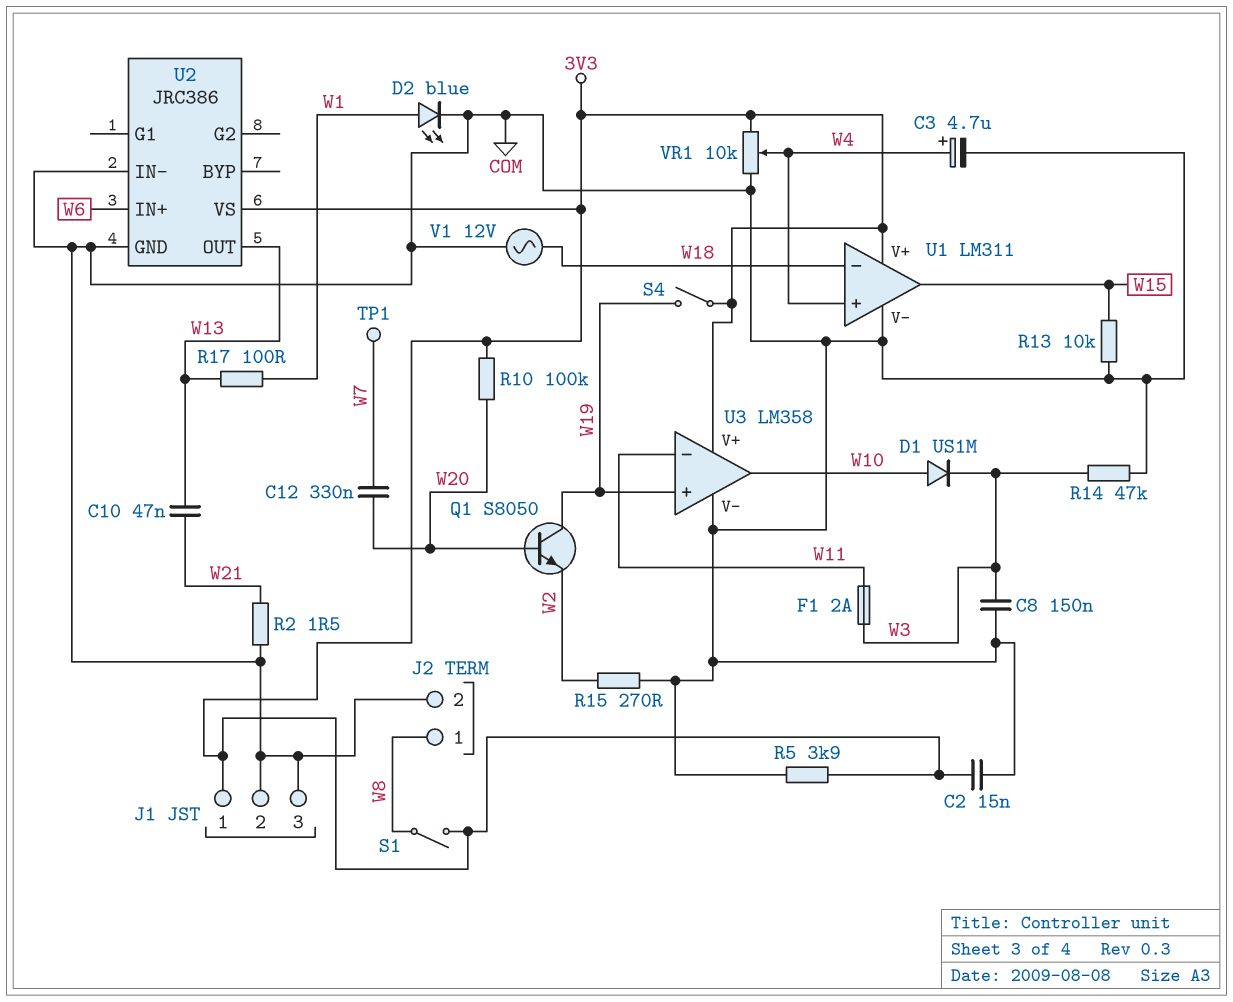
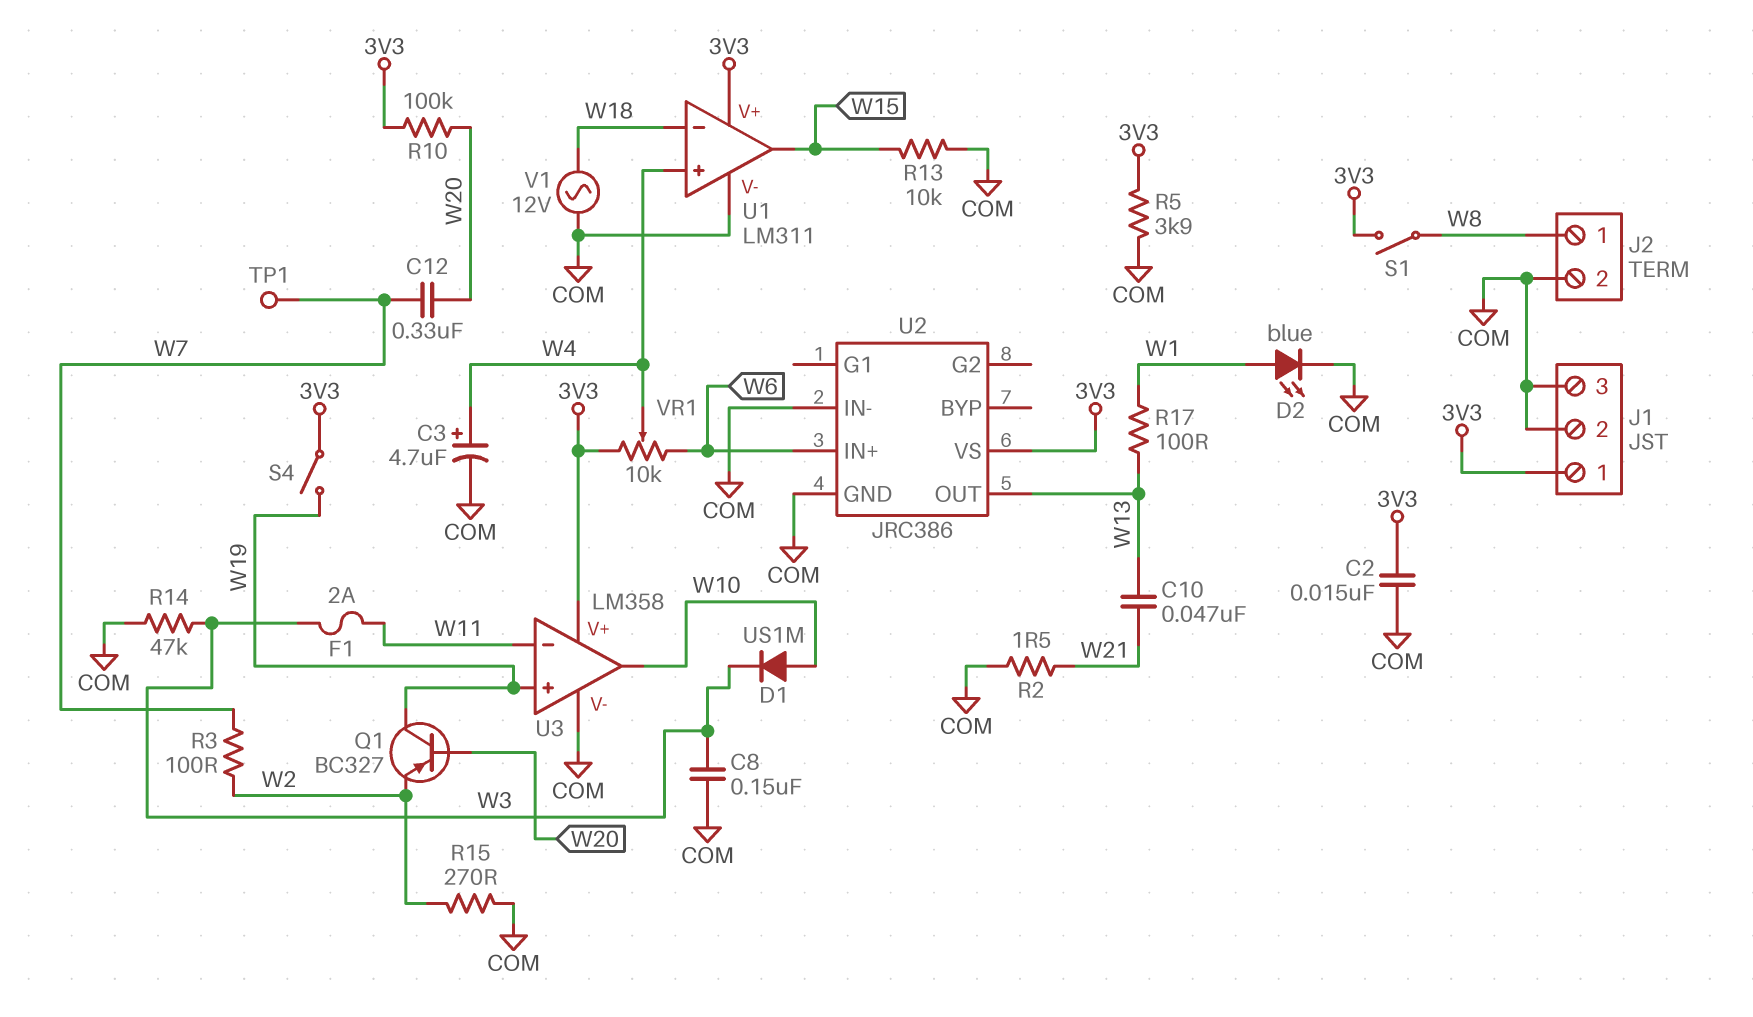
Q1: NPN S8050 (B W20, C W19, E W2) -> PNP BC327 (B W20, C W19, E W2)
R3: none -> 100 (W2, W7)
VR1: 10k (3V3, COM, wiper W4) -> 10k (3V3, W6, wiper W4)

